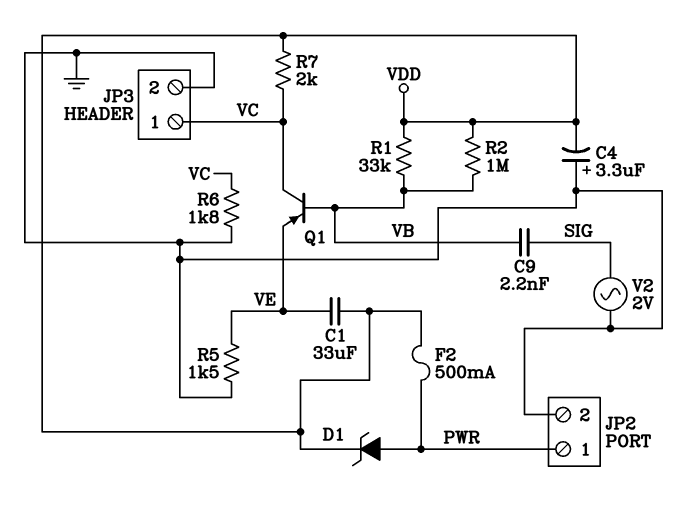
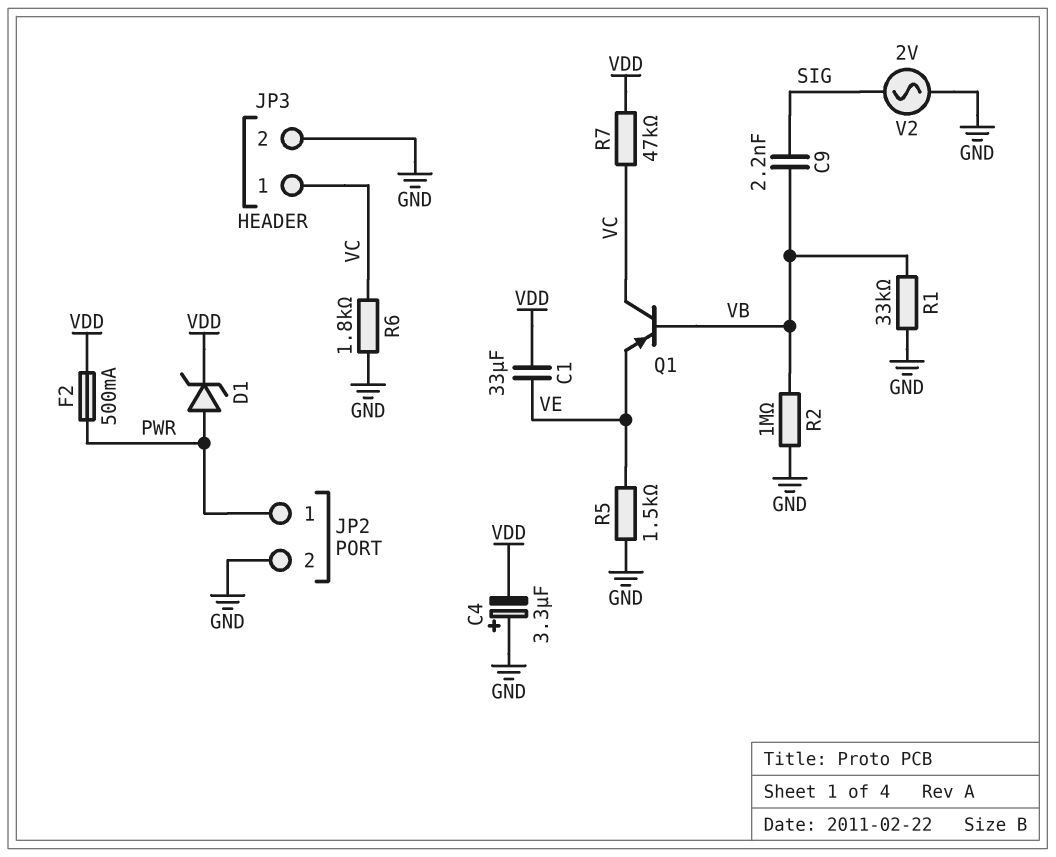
R1: 33k (VB, VDD) -> 33k (GND, VB)
R2: 1M (VB, VDD) -> 1M (GND, VB)
R7: 2k (VC, VDD) -> 47k (VC, VDD)

